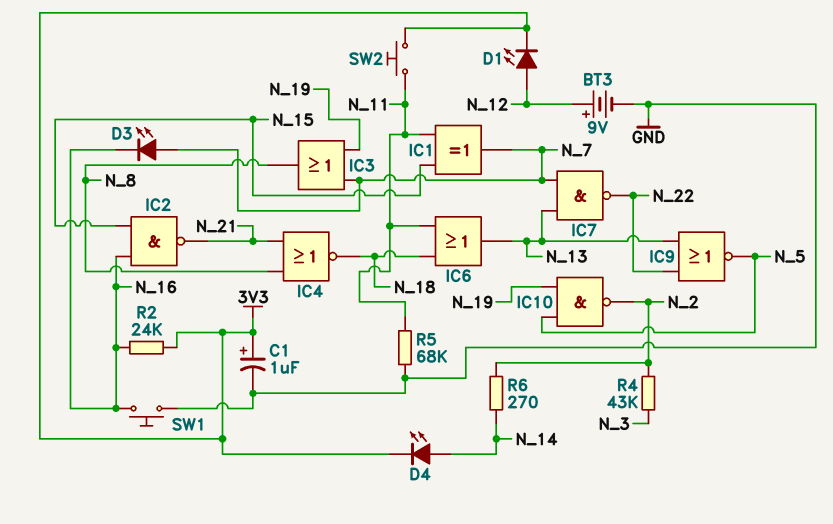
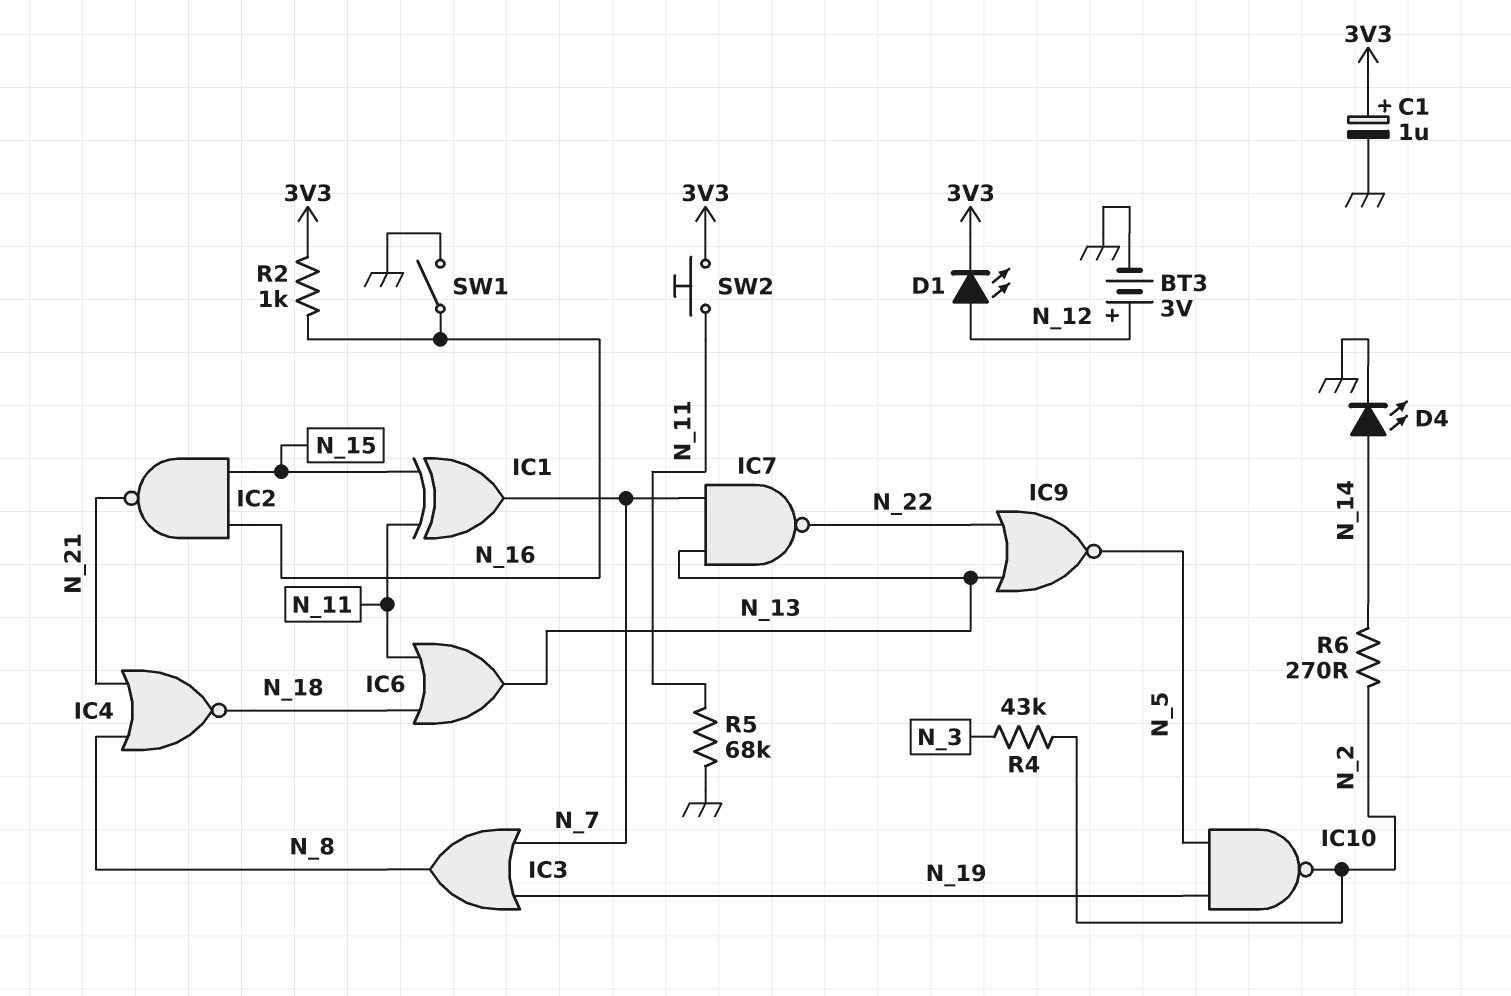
BT3: 9V (plus N_12, minus GND) -> 3V (plus N_12, minus GND)
D3: LED (A N_7, K N_16) -> none
D4: LED (A N_14, K 3V3) -> LED (A N_14, K GND)
R2: 24k (3V3, N_16) -> 1k (3V3, N_16)
SW1: button (GND, N_16) -> switch (GND, N_16)

